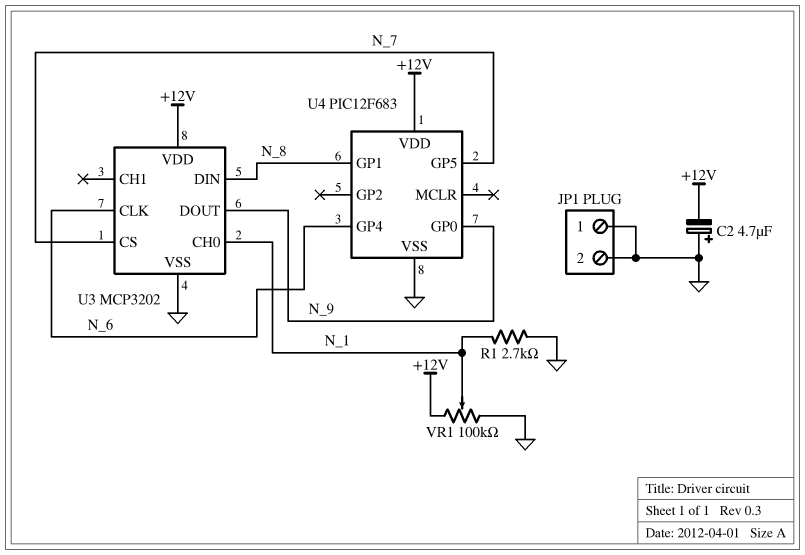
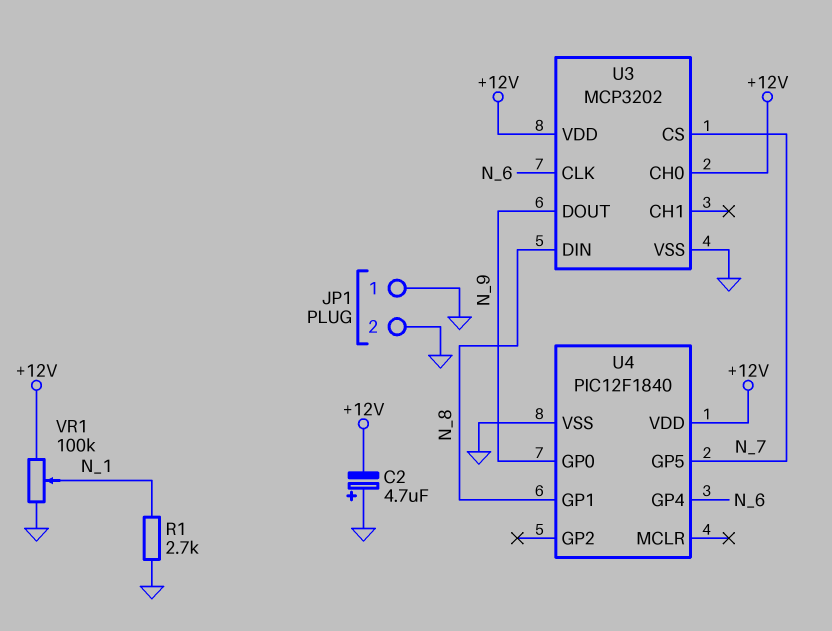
U3 pin CH0: N_1 -> +12V
U4: PIC12F683 -> PIC12F1840

